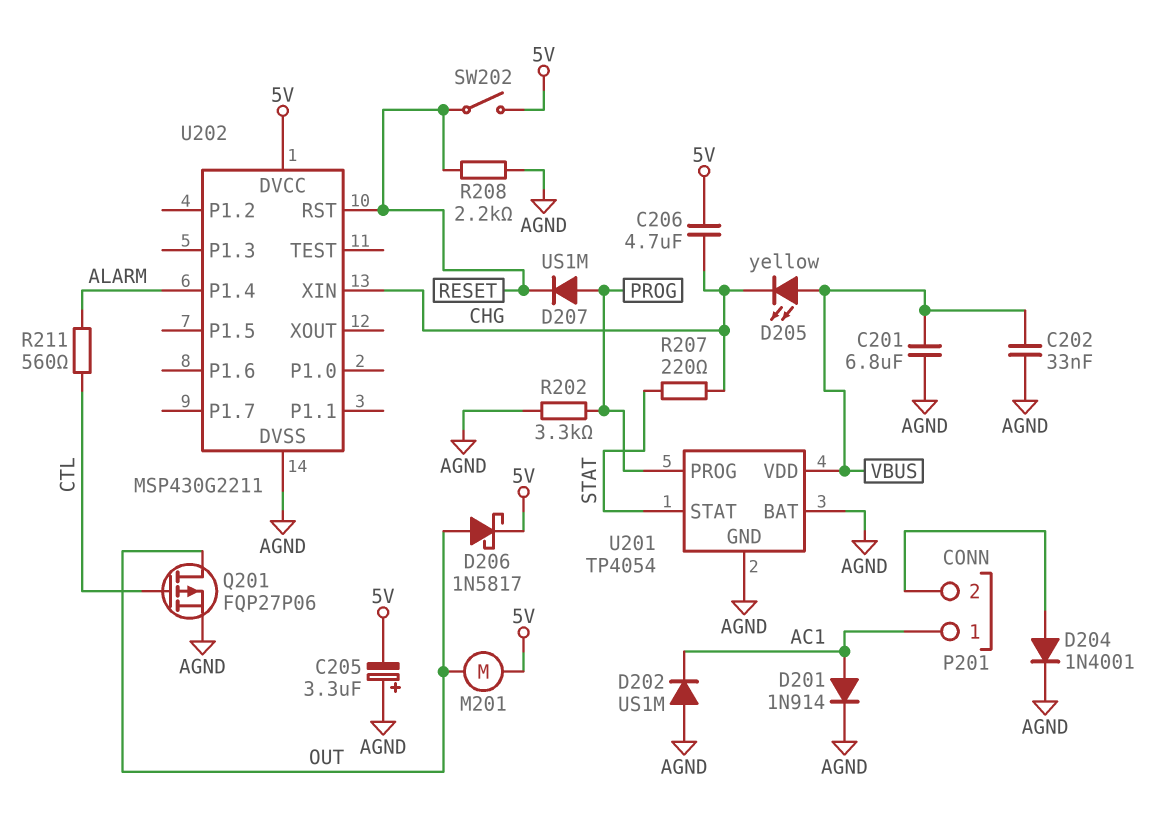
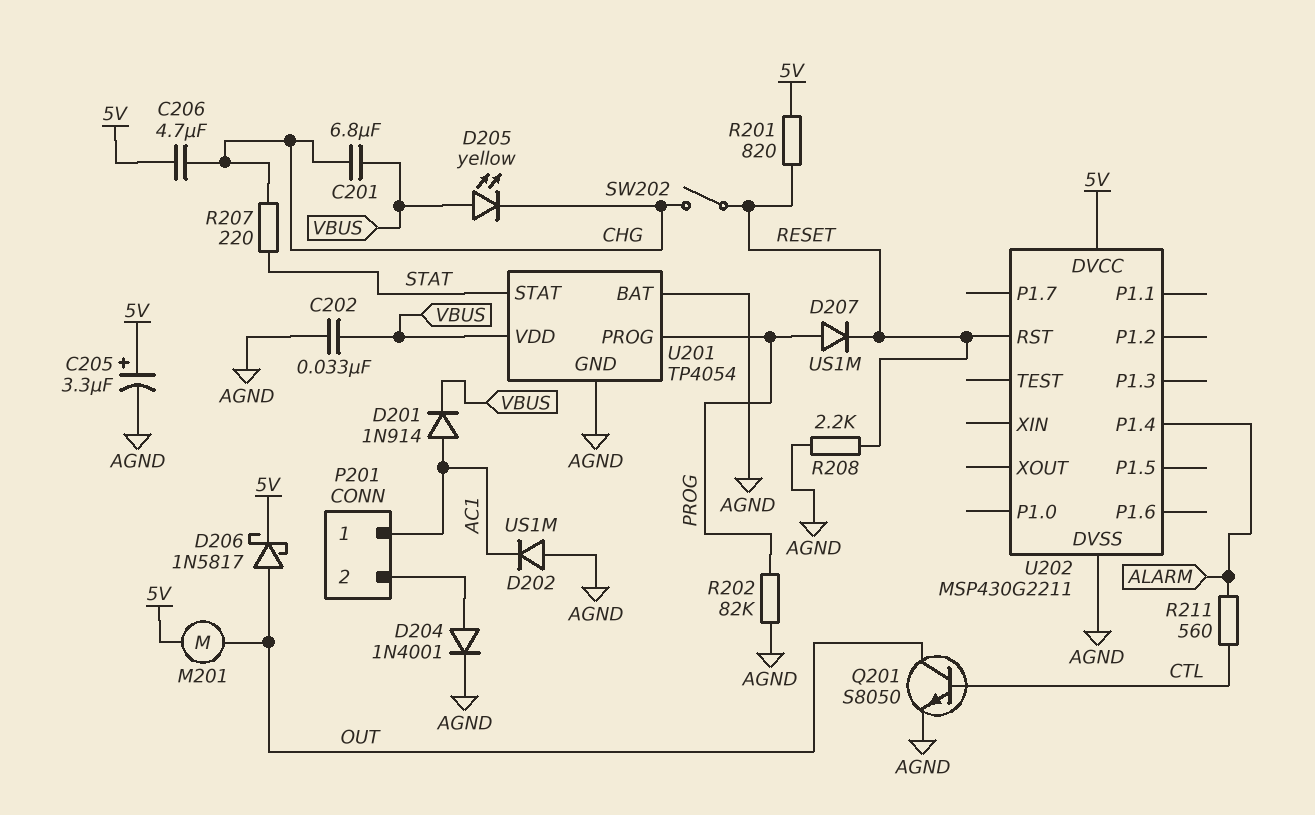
C201: 6.8uF (AGND, VBUS) -> 6.8uF (CHG, VBUS)
C205: 3.3uF (plus AGND, minus 5V) -> 3.3uF (plus 5V, minus AGND)
D201: diode 1N914 (A AC1, K AGND) -> diode 1N914 (A AC1, K VBUS)
Q201: PMOS FQP27P06 (G CTL, D OUT, S AGND) -> NPN S8050 (B CTL, C OUT, E AGND)
R201: none -> 820 (5V, RESET)
R202: 3.3k (AGND, PROG) -> 82k (AGND, PROG)
SW202: switch (5V, RESET) -> switch (CHG, RESET)
U202 pin XIN: CHG -> none

